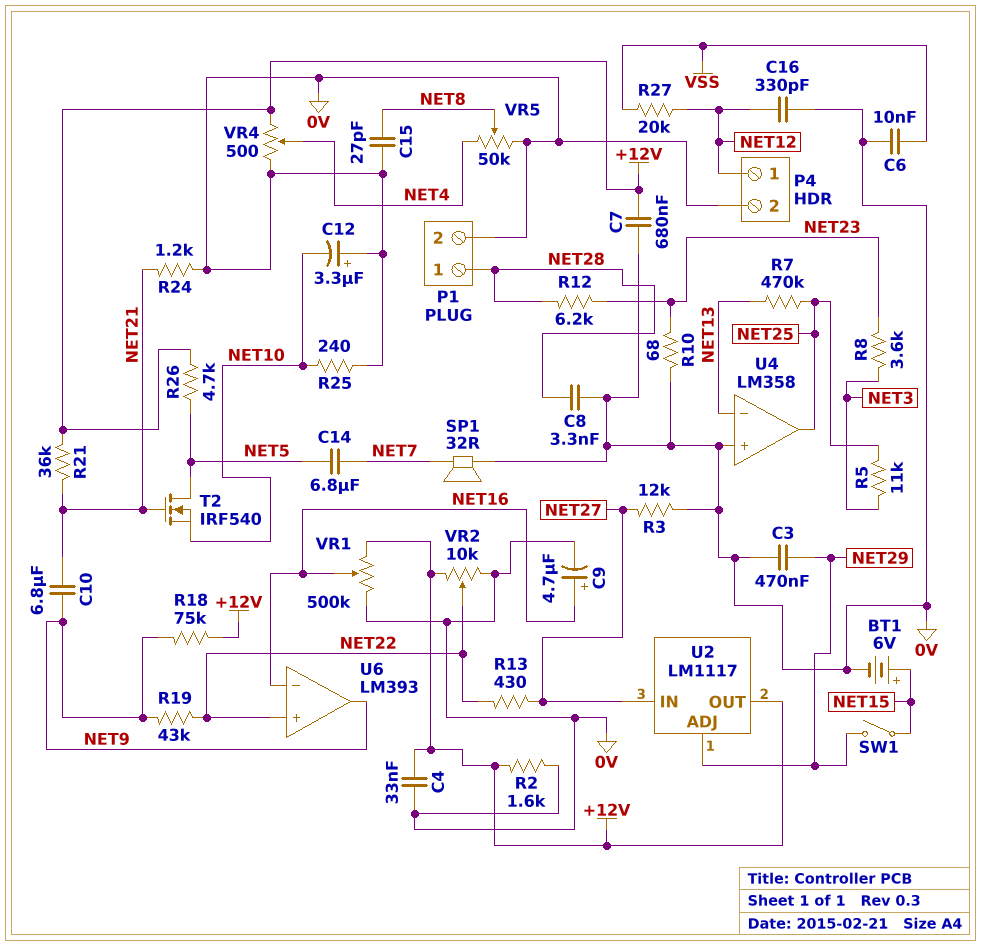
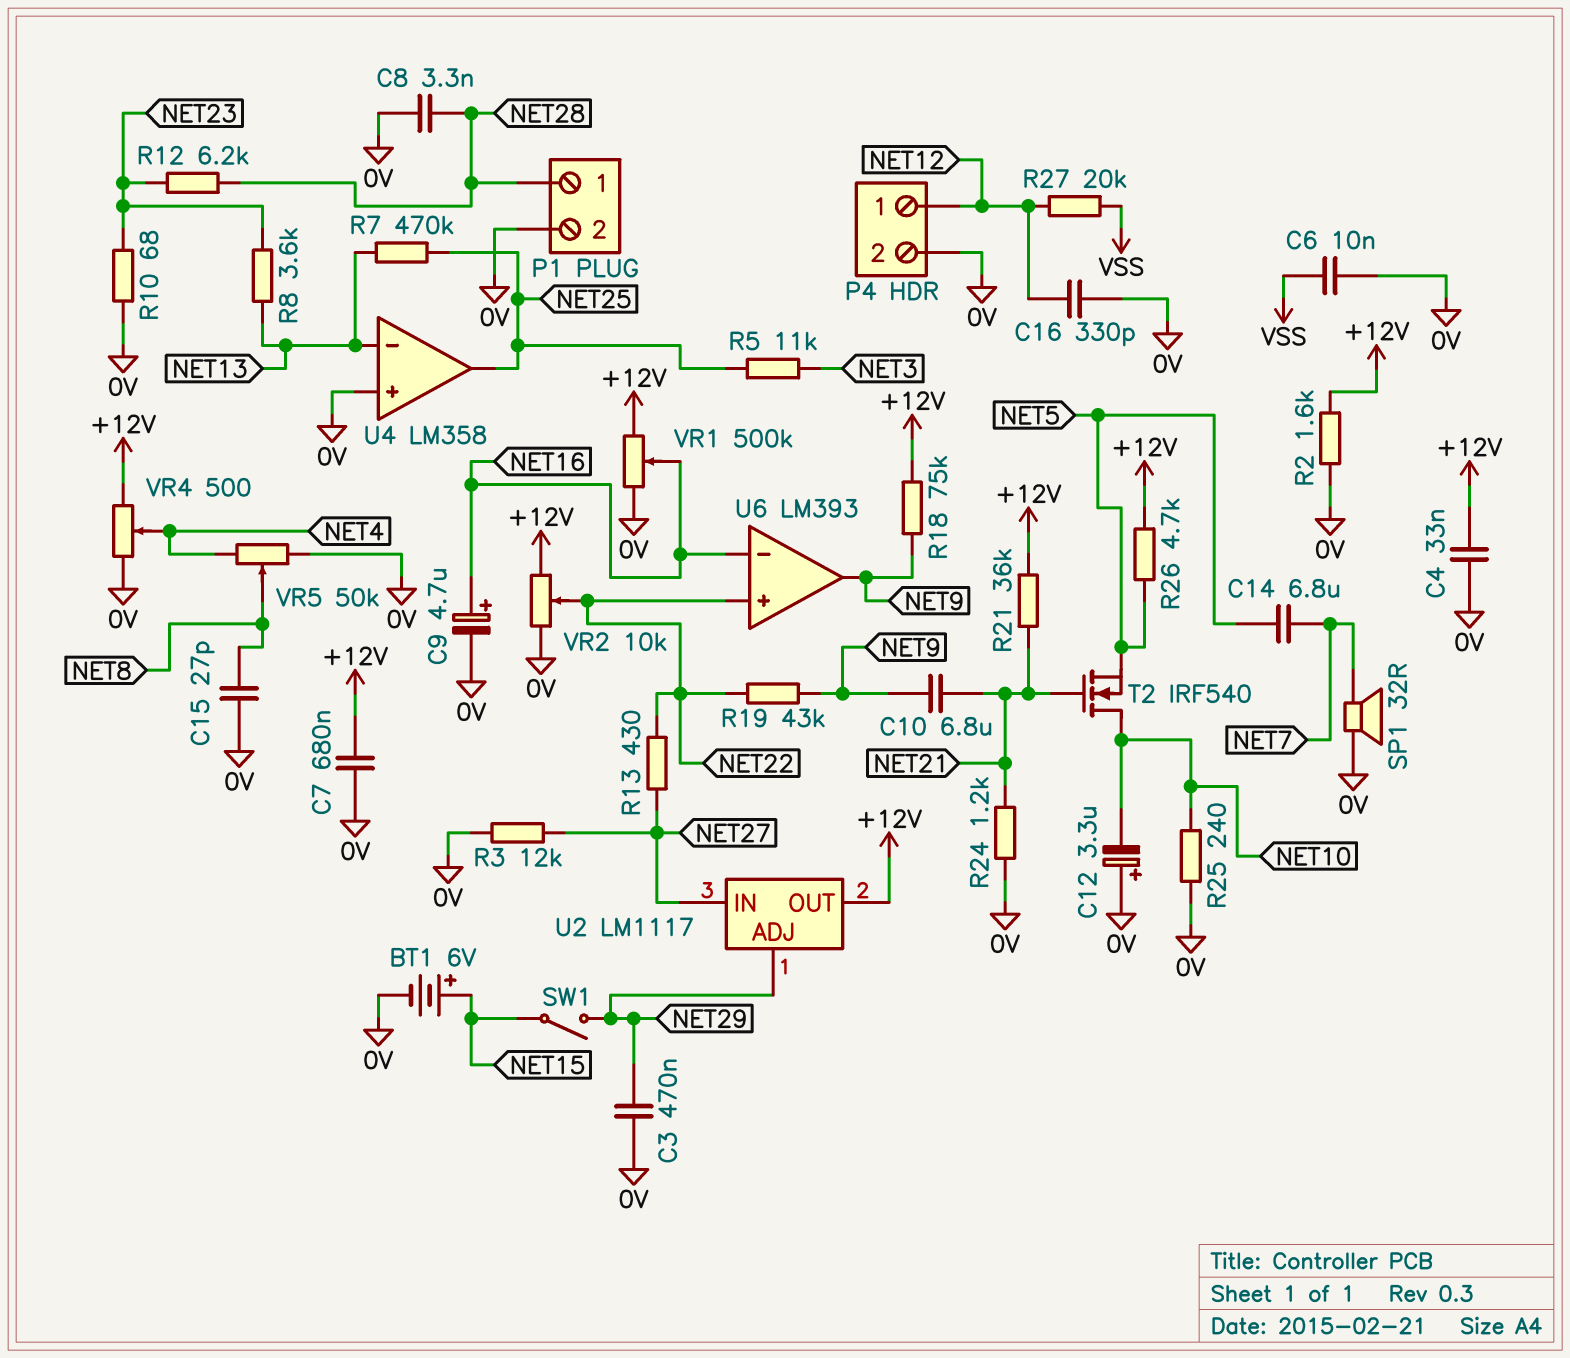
R8: 3.6k (NET3, NET23) -> 3.6k (NET13, NET23)
T2: NMOS IRF540 (G NET21, D NET5, S NET10) -> NMOS IRF540 (G NET21, D NET10, S NET5)

